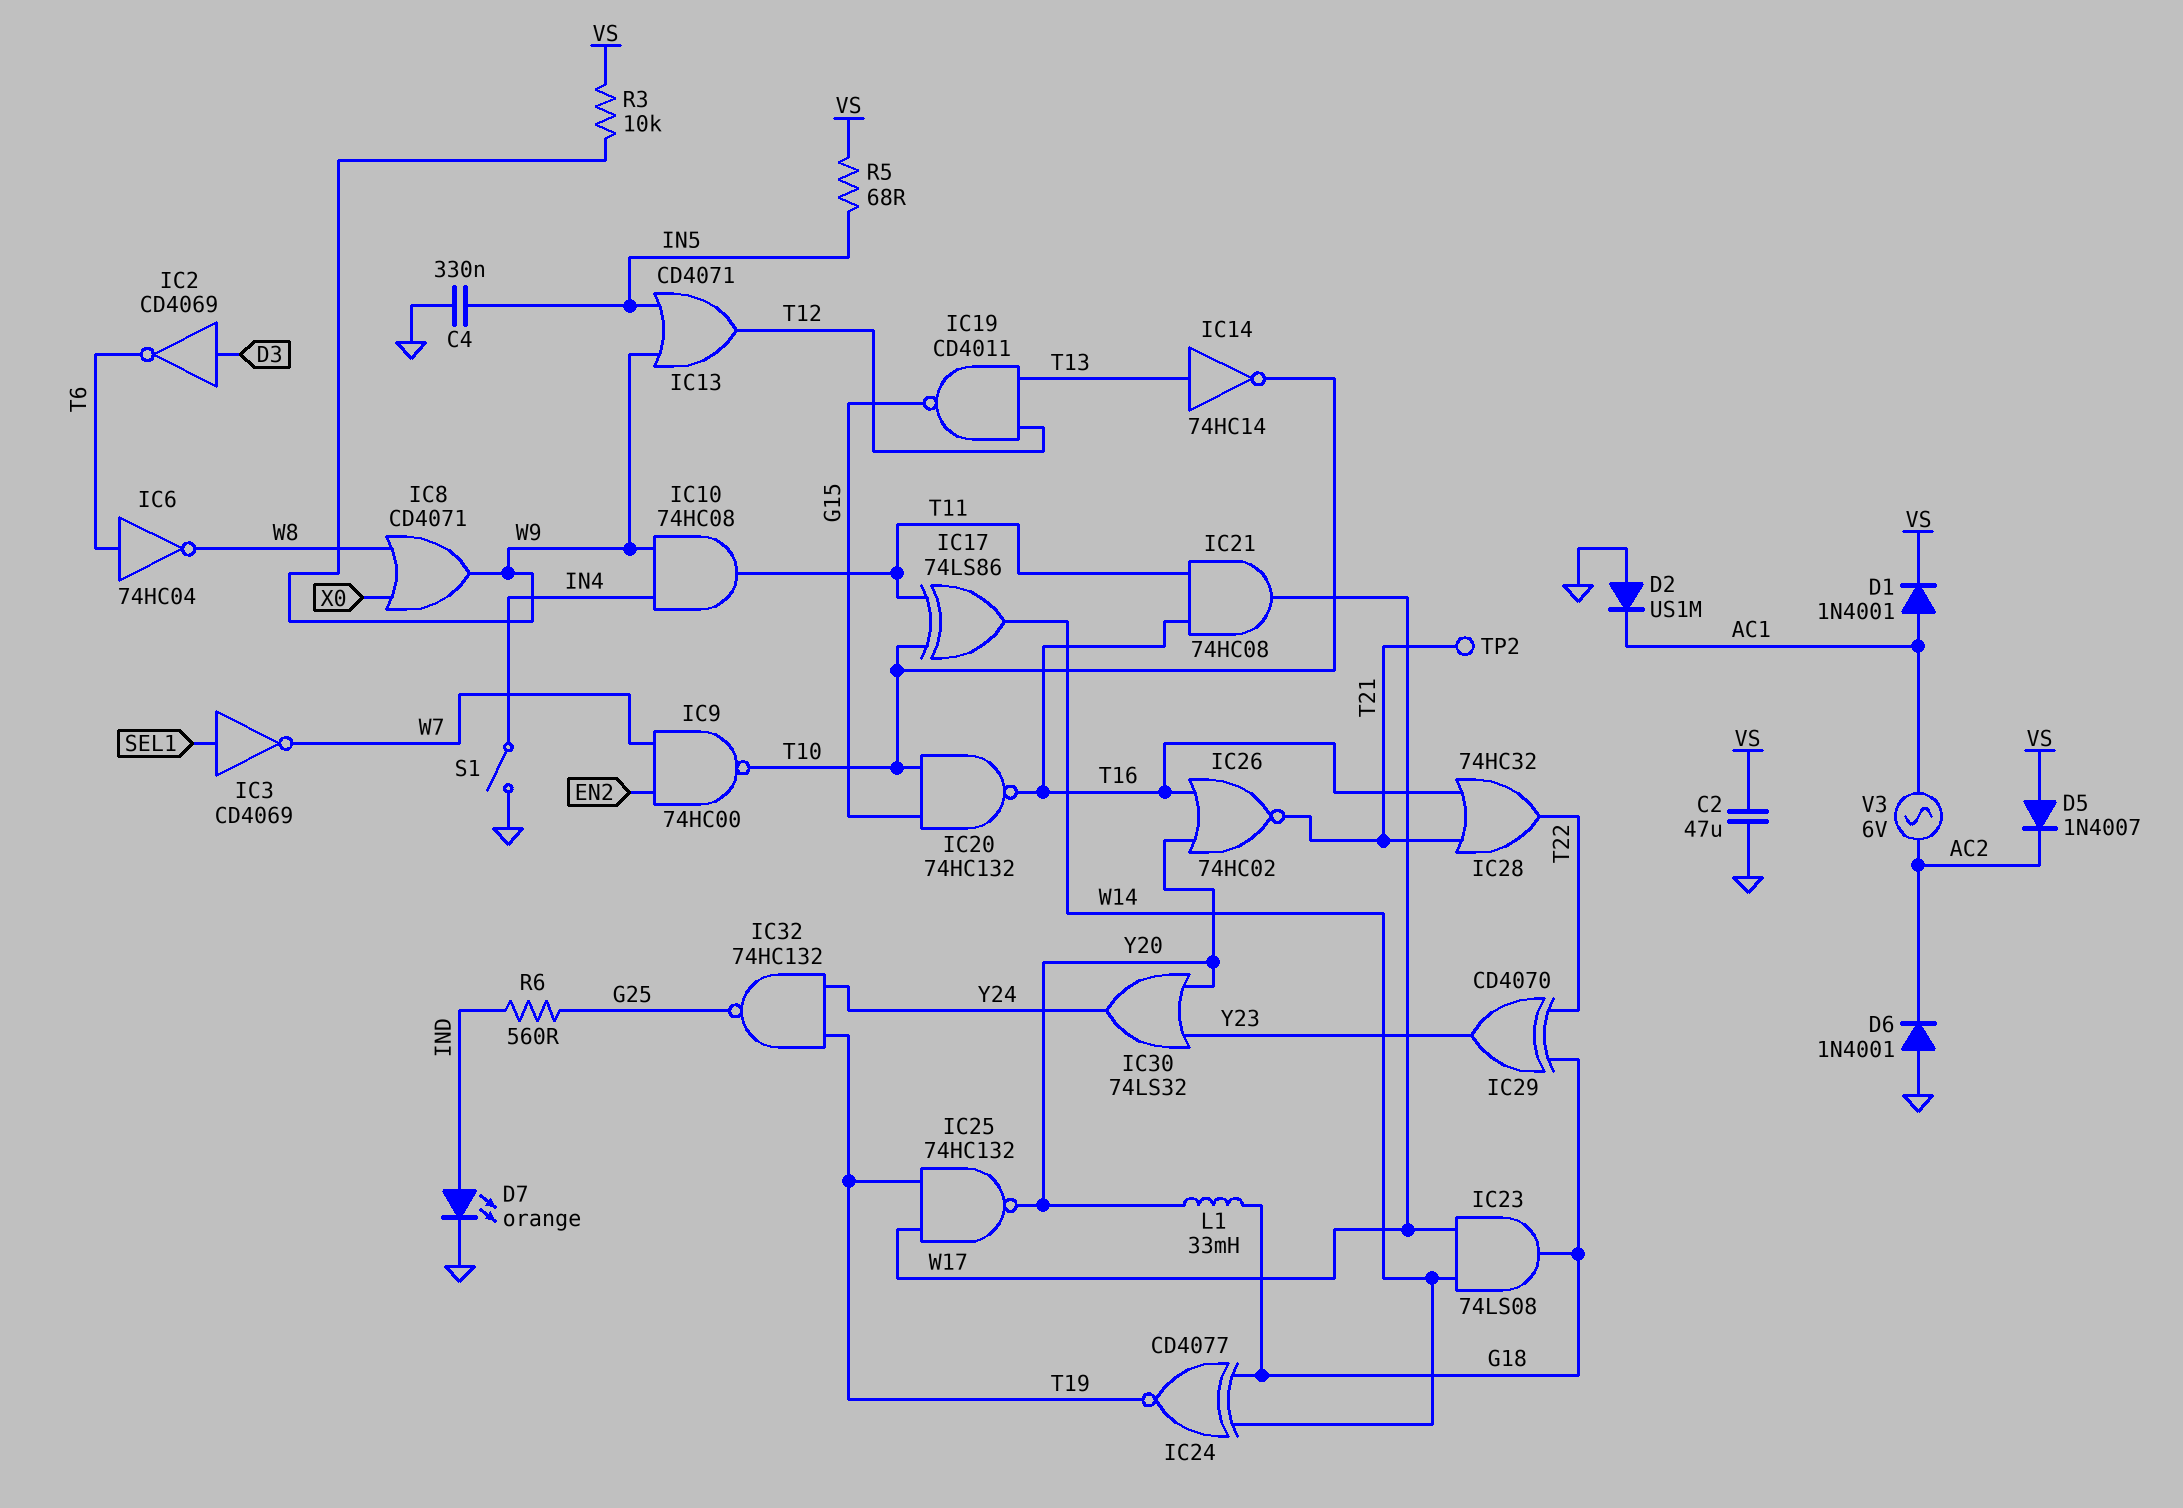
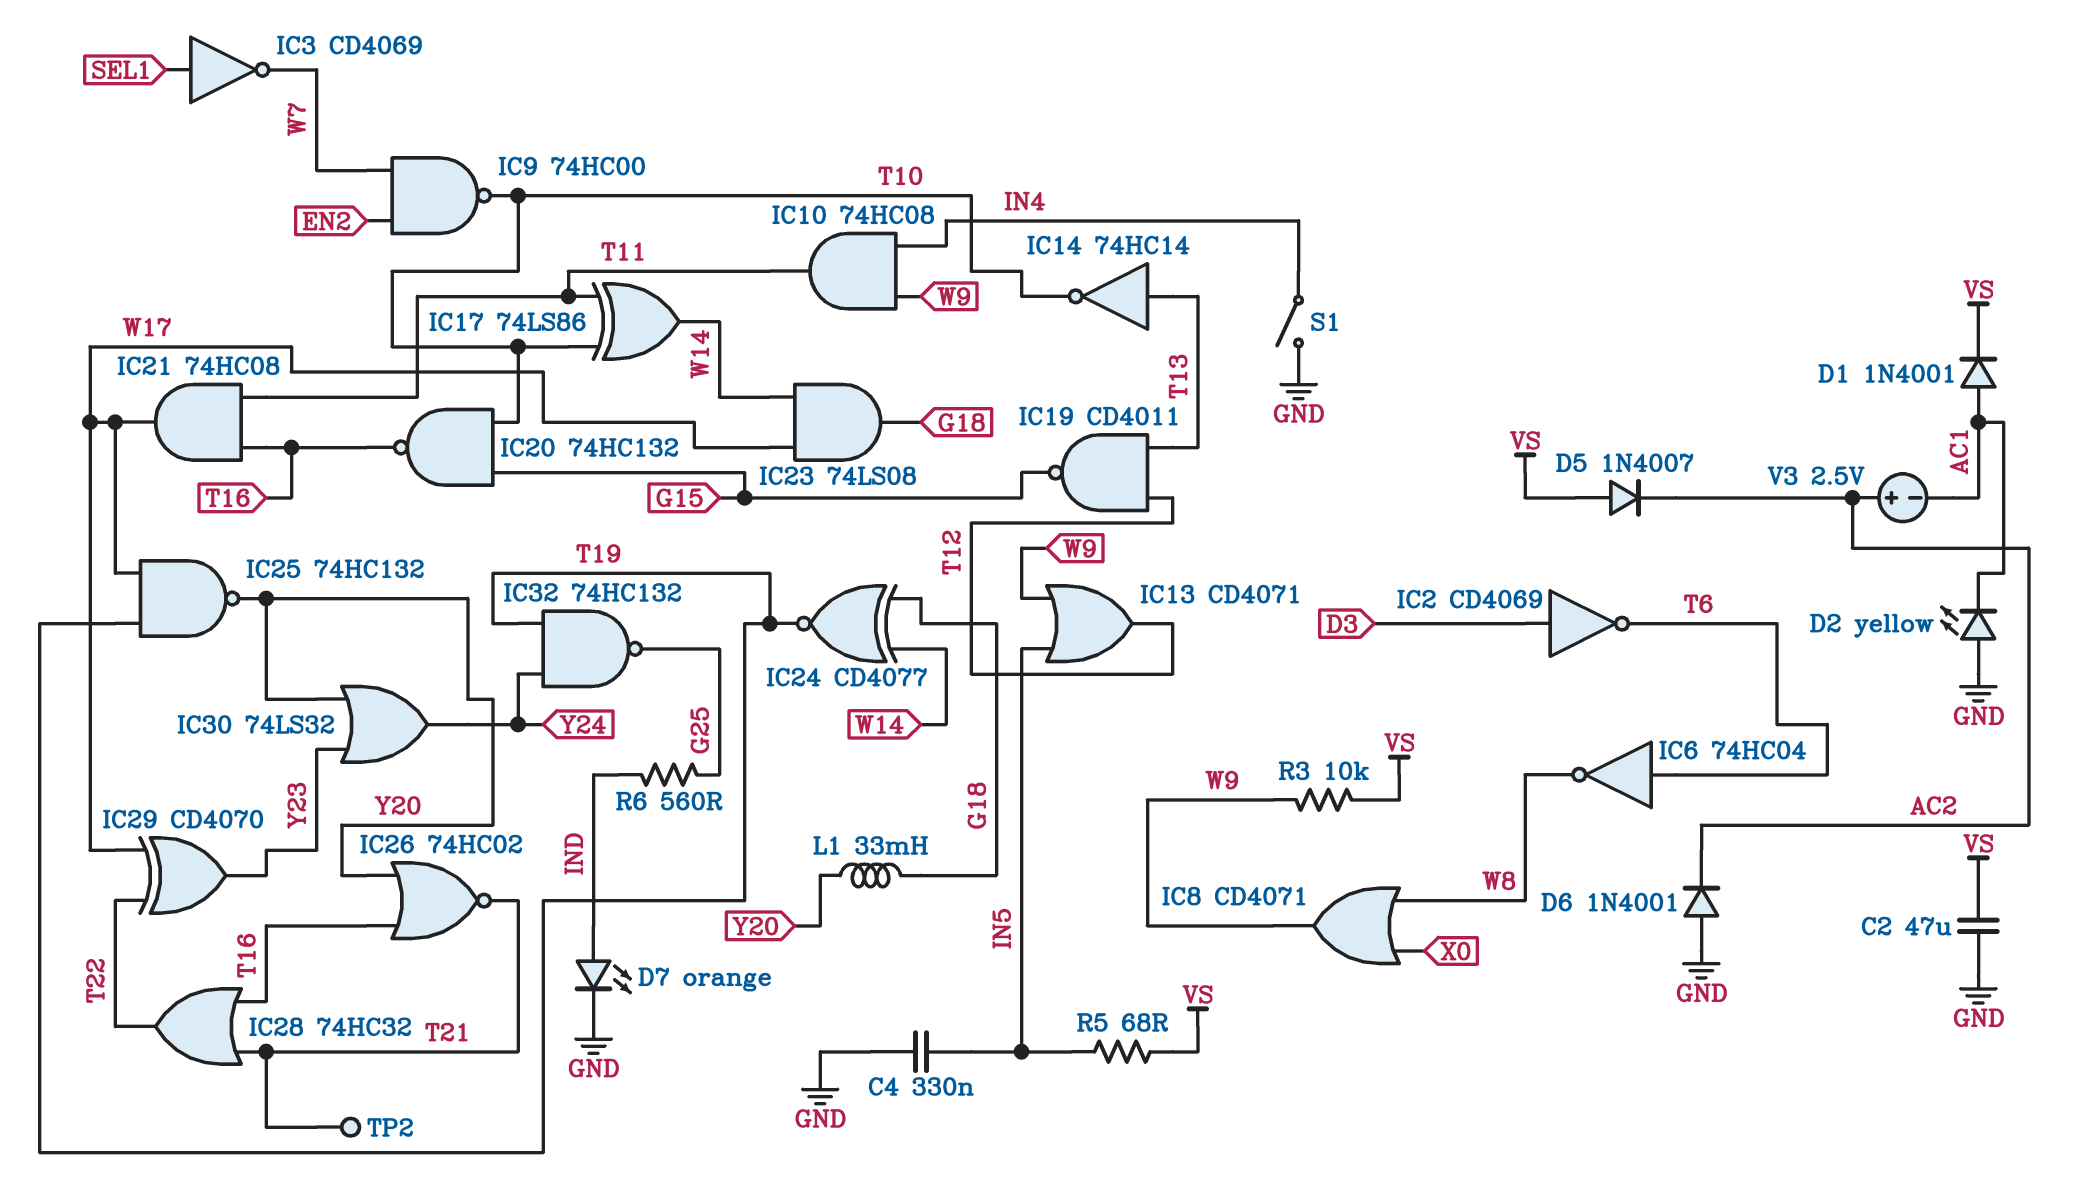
D2: diode US1M (A GND, K AC1) -> LED yellow (A GND, K AC1)
IC29: XOR CD4070 (in G18, in T22, out Y23) -> XOR CD4070 (in T22, in W17, out Y23)
V3: AC 6V (AC1, AC2) -> 2.5V (plus AC2, minus AC1)

